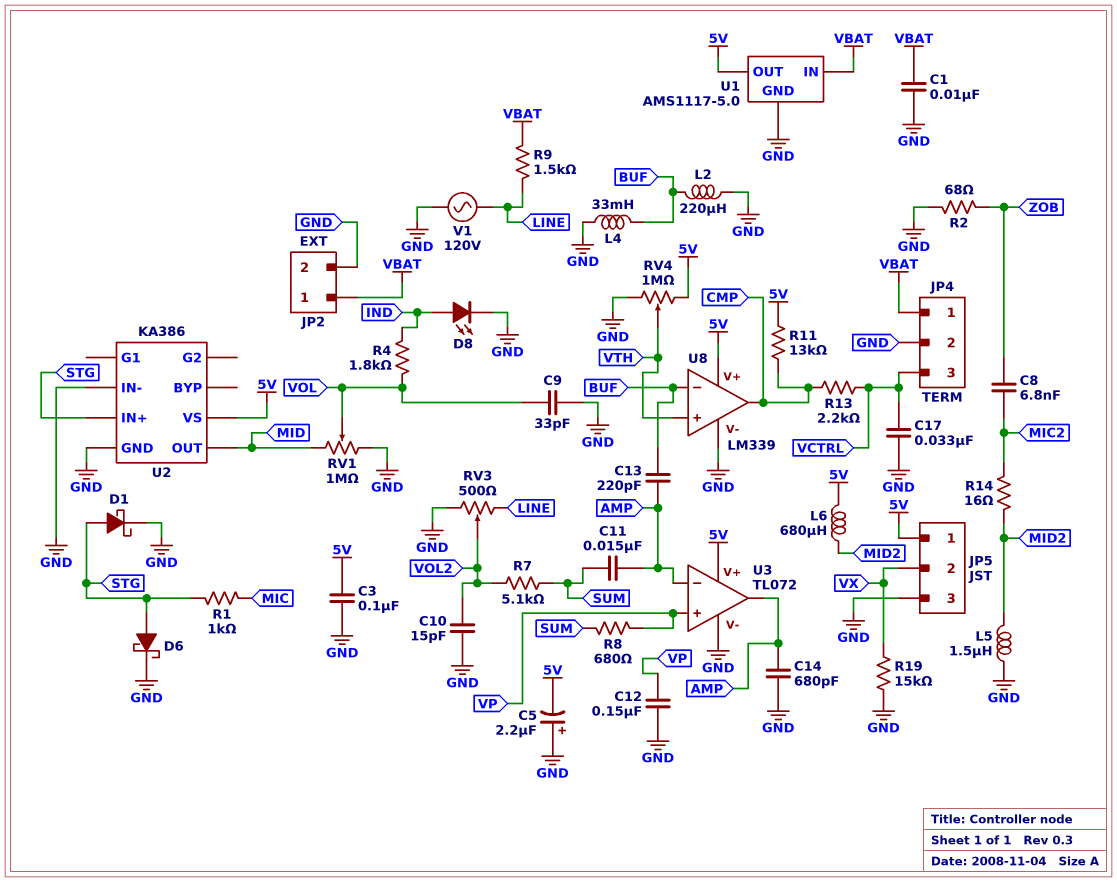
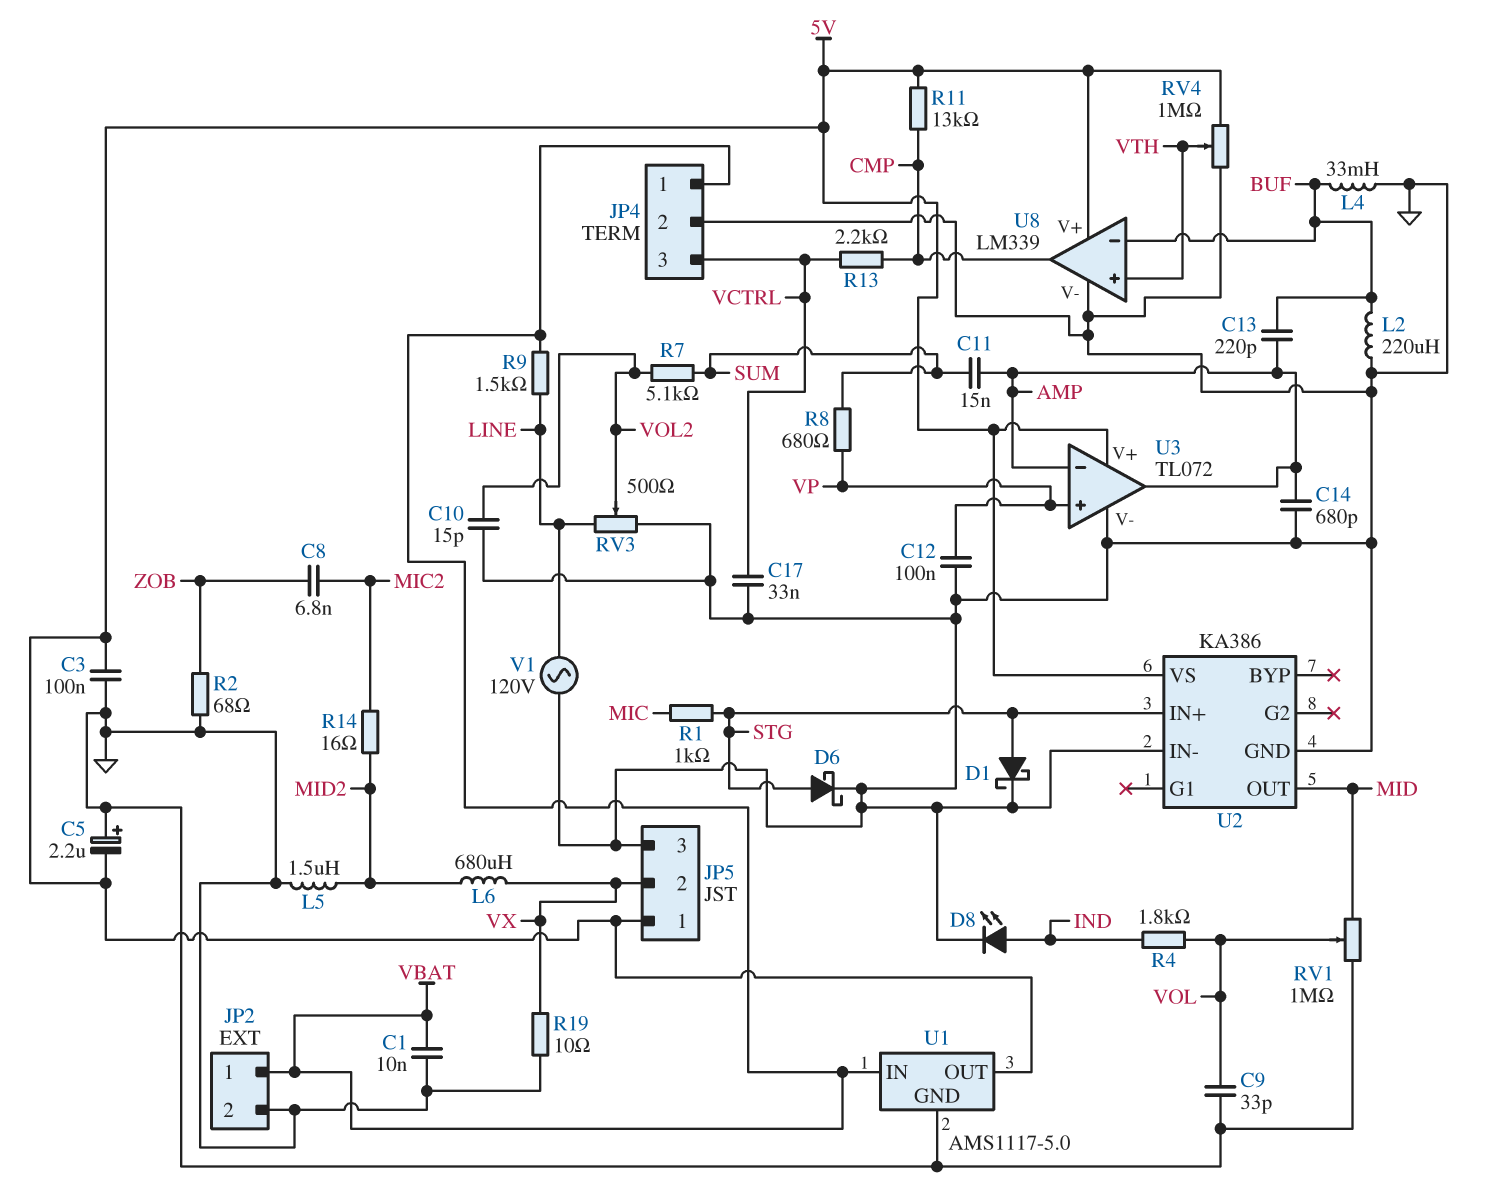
C12: 150nF (GND, VP) -> 100nF (GND, VP)
L6: 680uH (5V, MID2) -> 680uH (MID2, VX)
R19: 15k (GND, VX) -> 10 (GND, VX)

